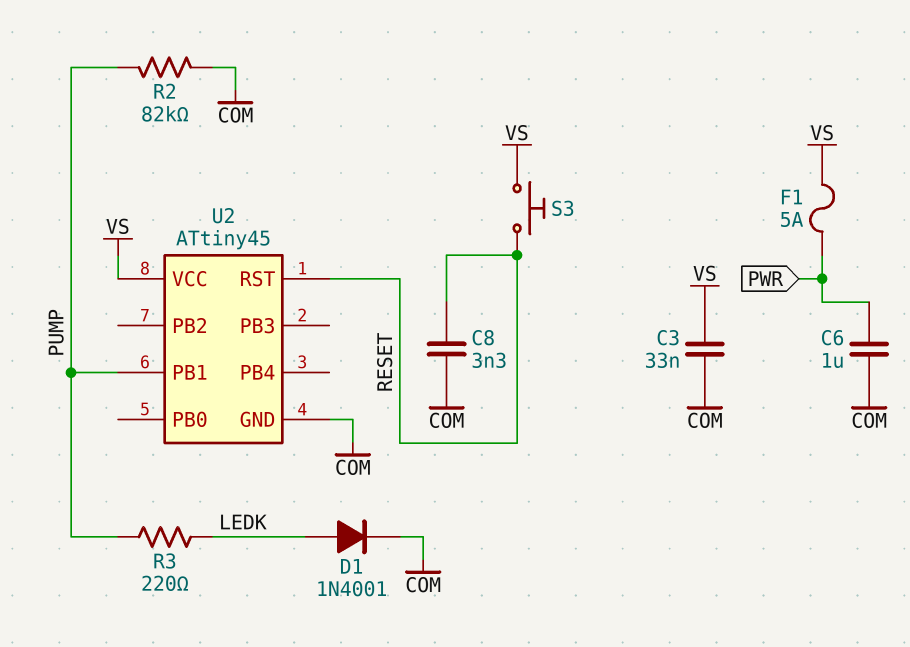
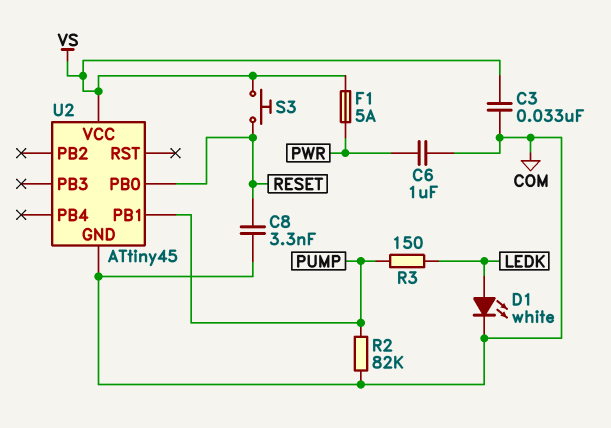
D1: diode 1N4001 (A LEDK, K COM) -> LED white (A LEDK, K COM)
R3: 220 (LEDK, PUMP) -> 150 (LEDK, PUMP)
U2 pin PB0: none -> RESET
U2 pin RST: RESET -> none

